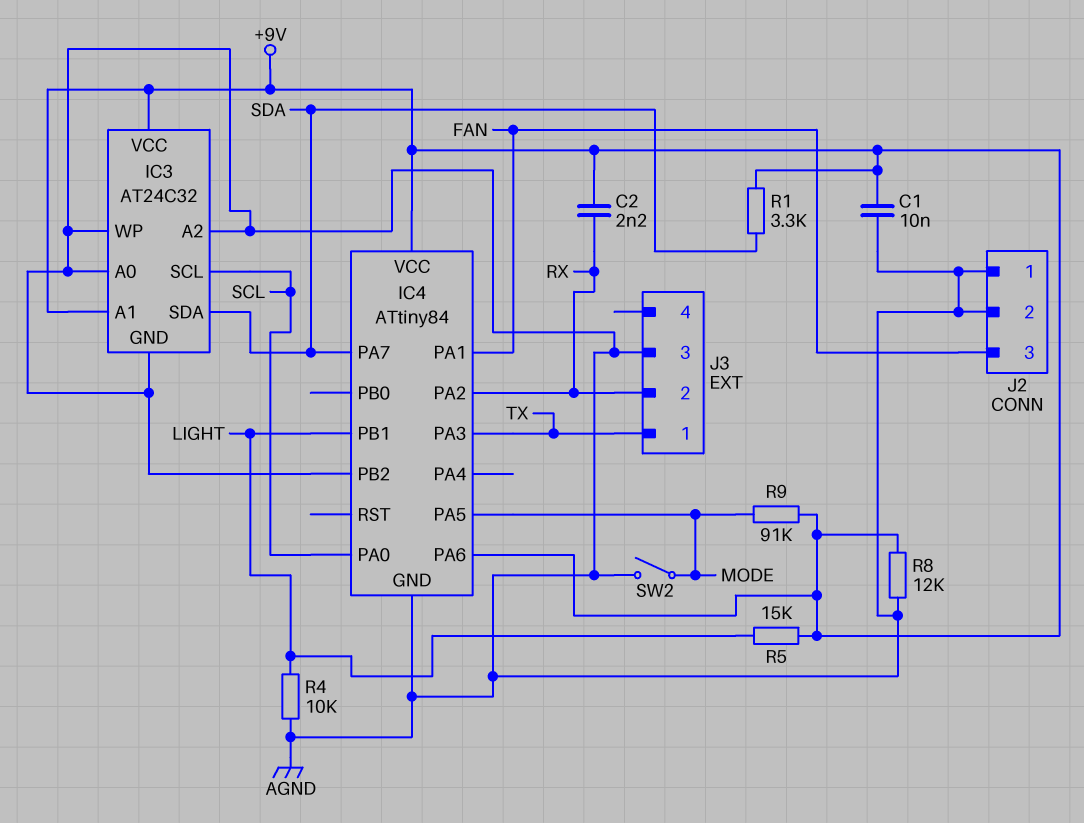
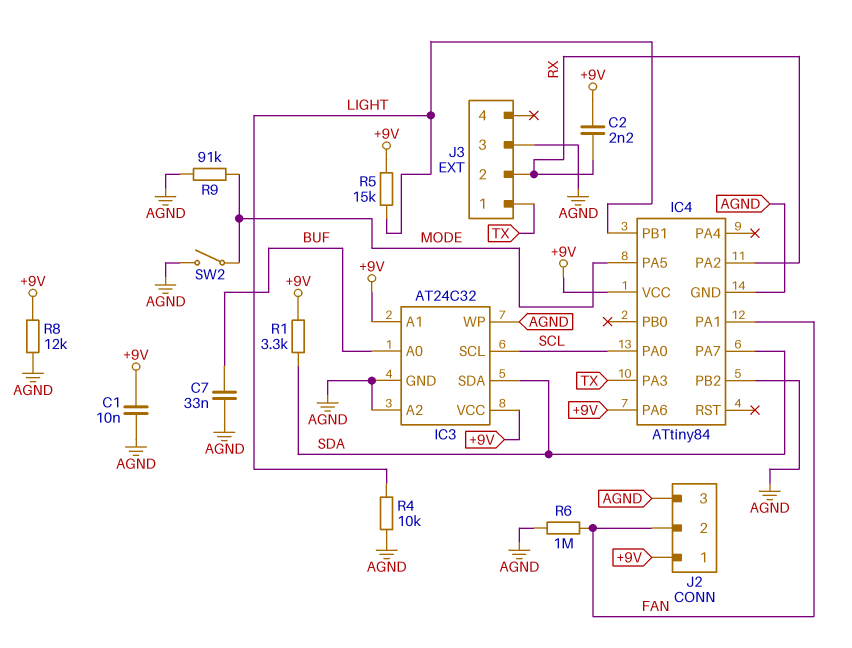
C7: none -> 33nF (AGND, BUF)
IC3 pin A0: AGND -> BUF
J2 pin 1: AGND -> +9V
J2 pin 2: AGND -> FAN
J2 pin 3: FAN -> AGND
R6: none -> 1M (AGND, FAN)
R9: 91k (+9V, MODE) -> 91k (AGND, MODE)

